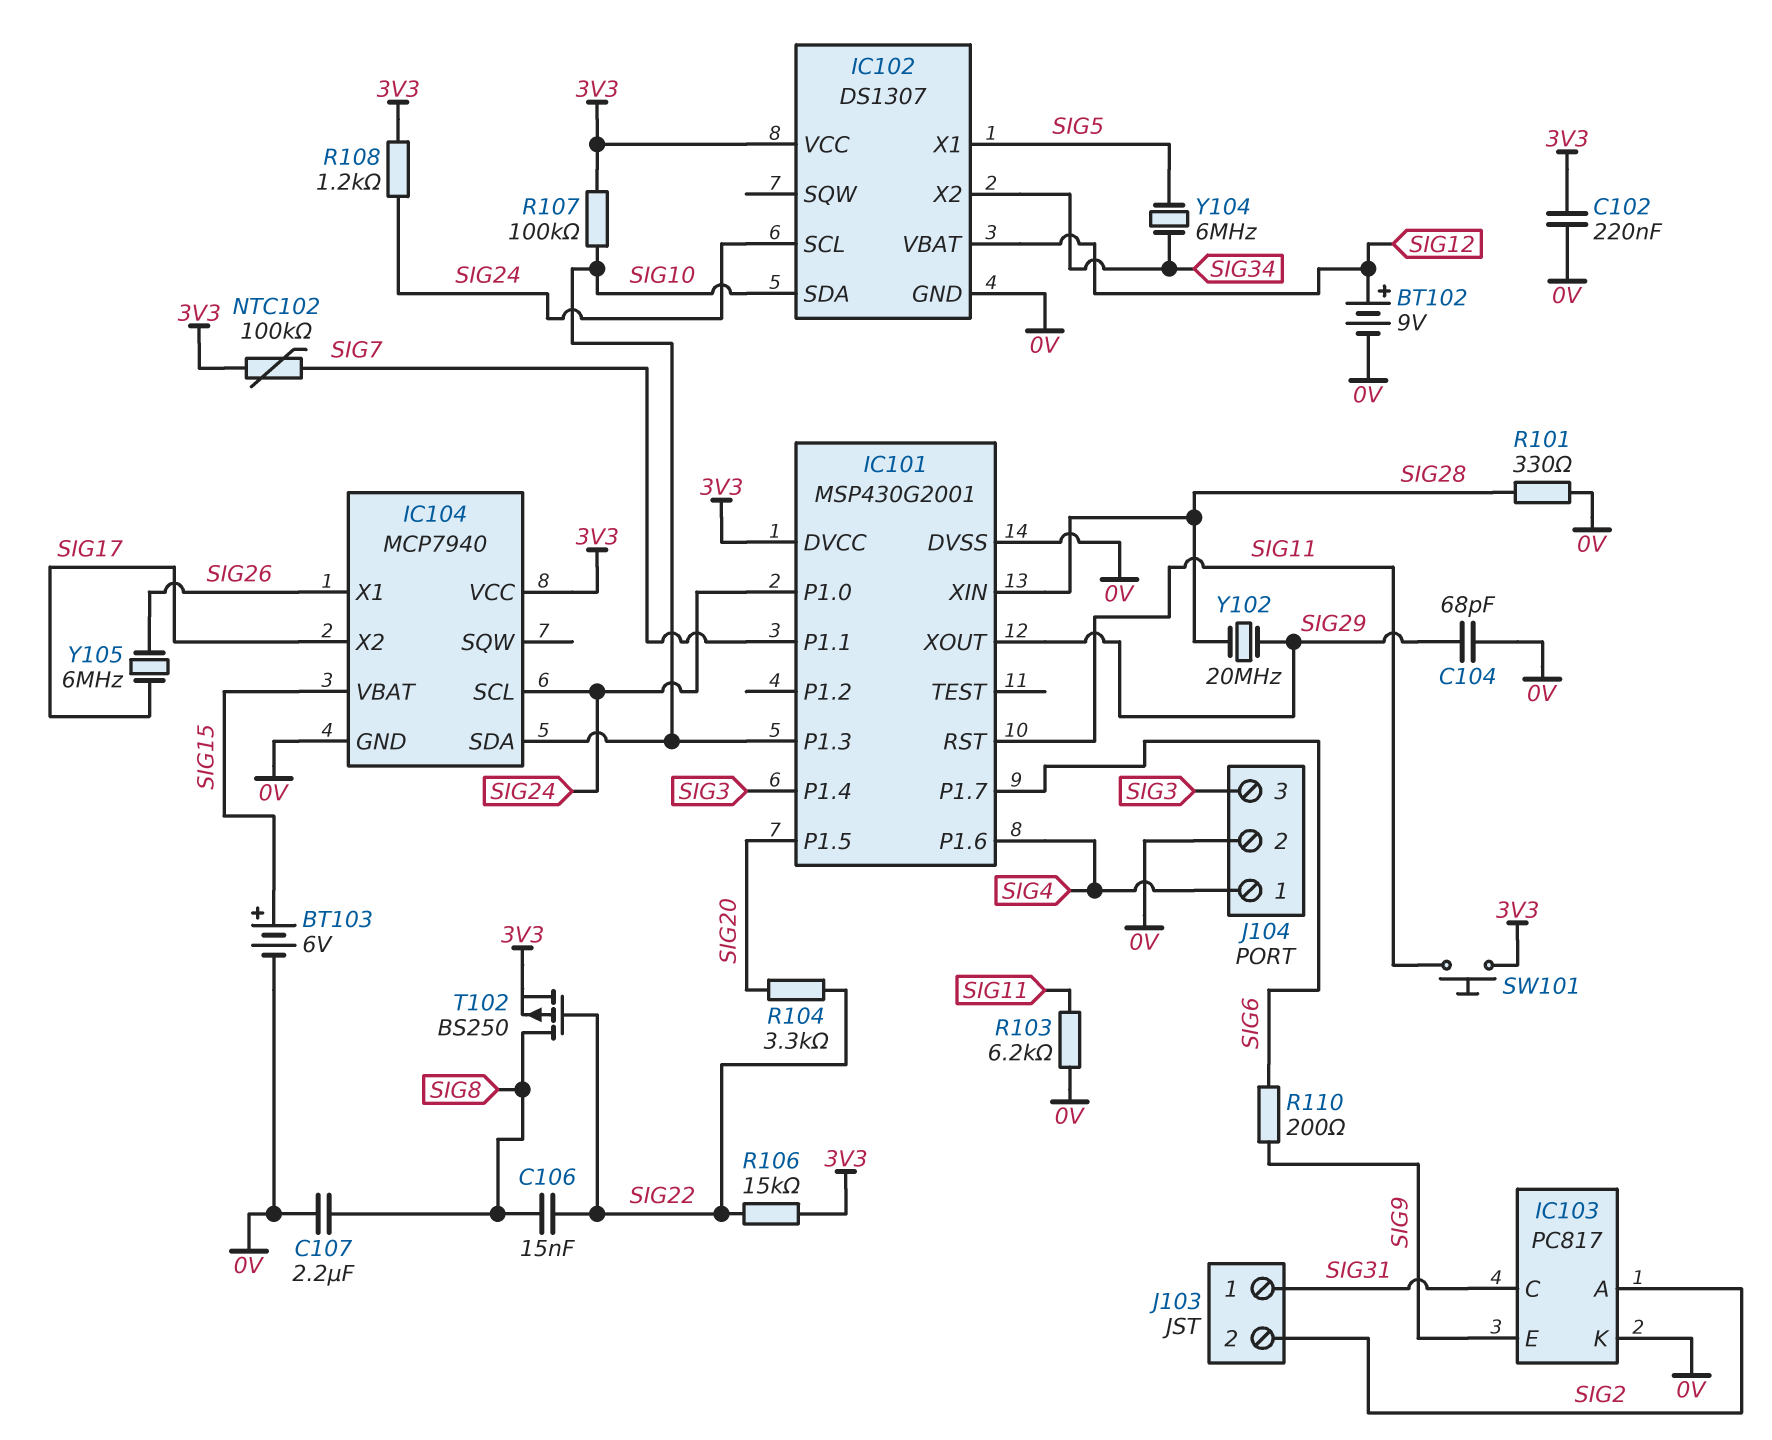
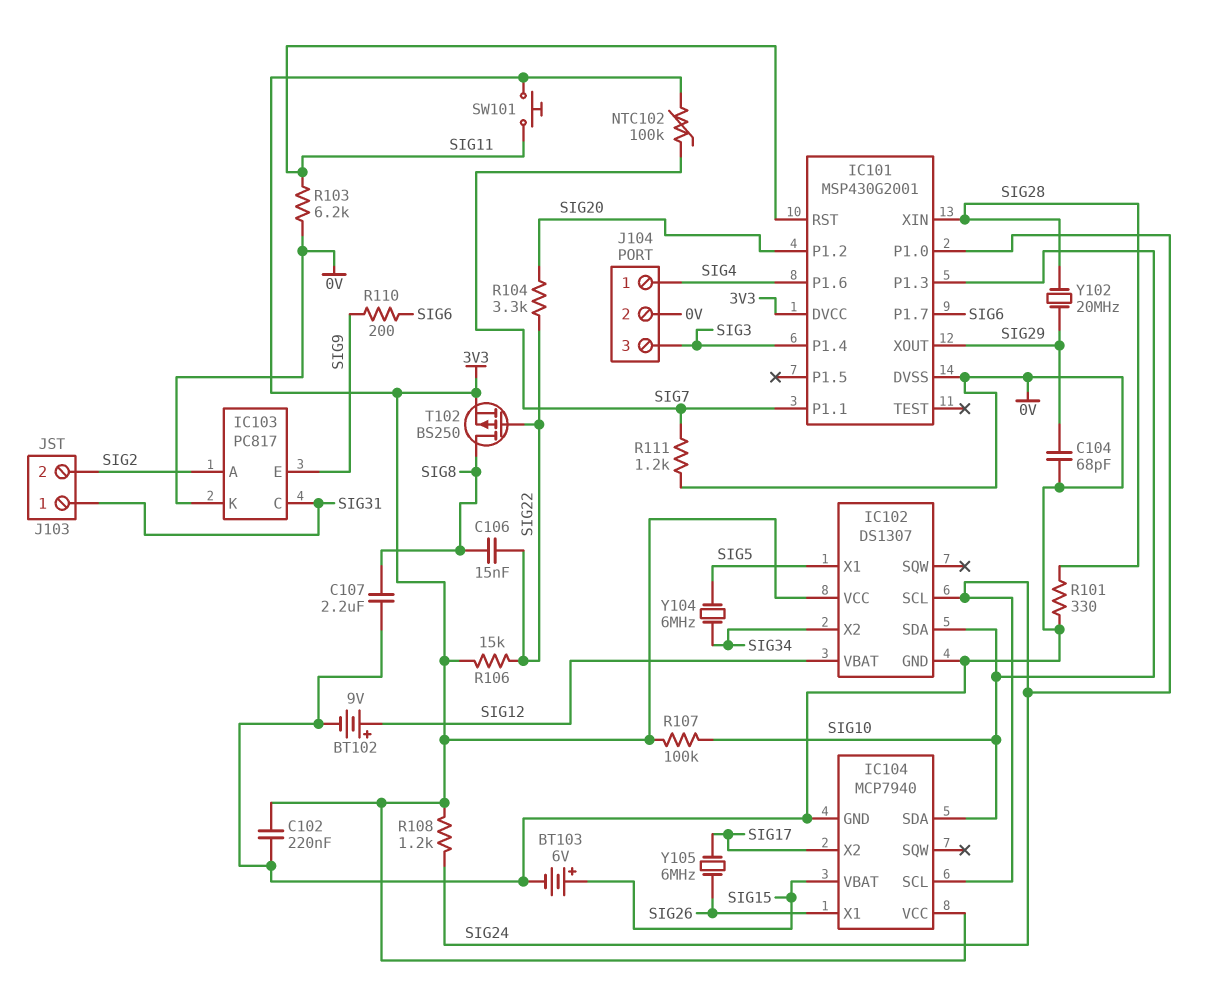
IC101 pin P1.2: none -> SIG20
IC101 pin P1.5: SIG20 -> none
R111: none -> 1.2k (0V, SIG7)

